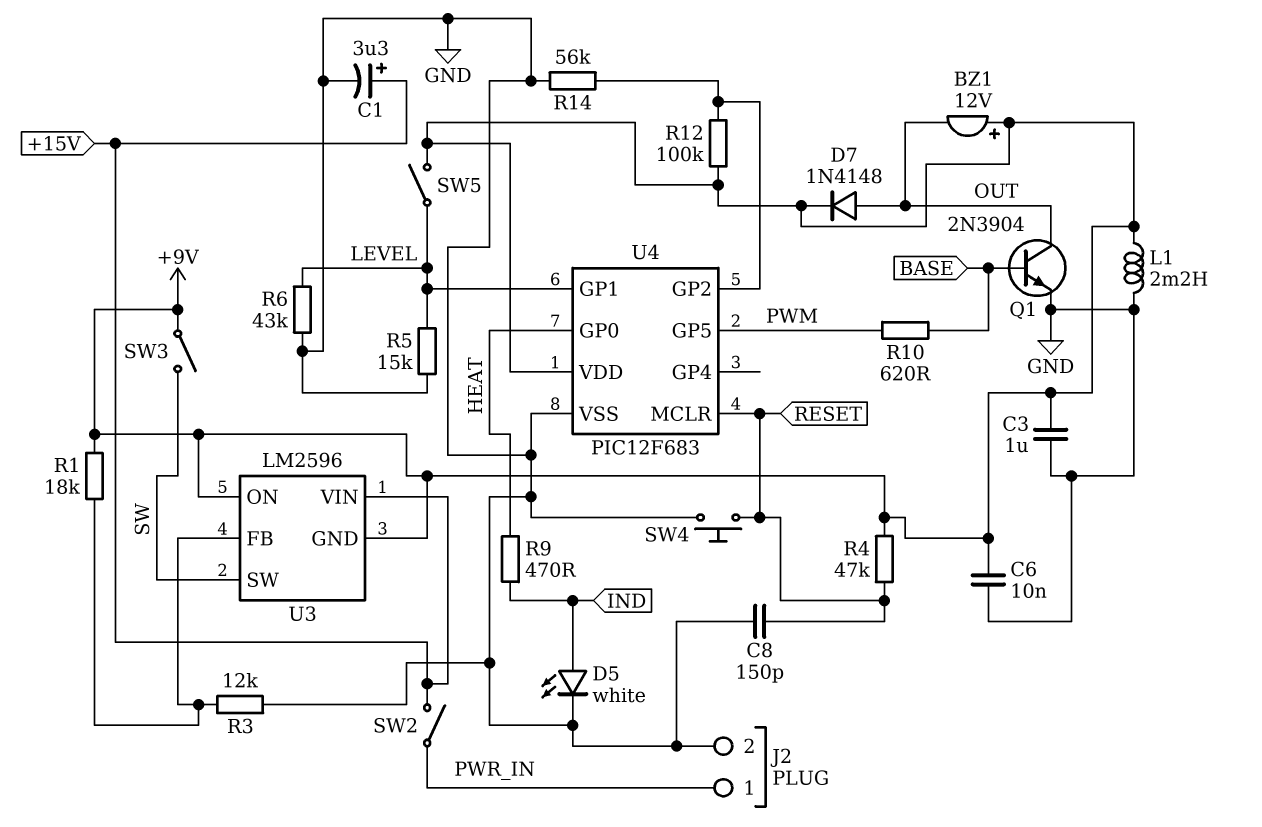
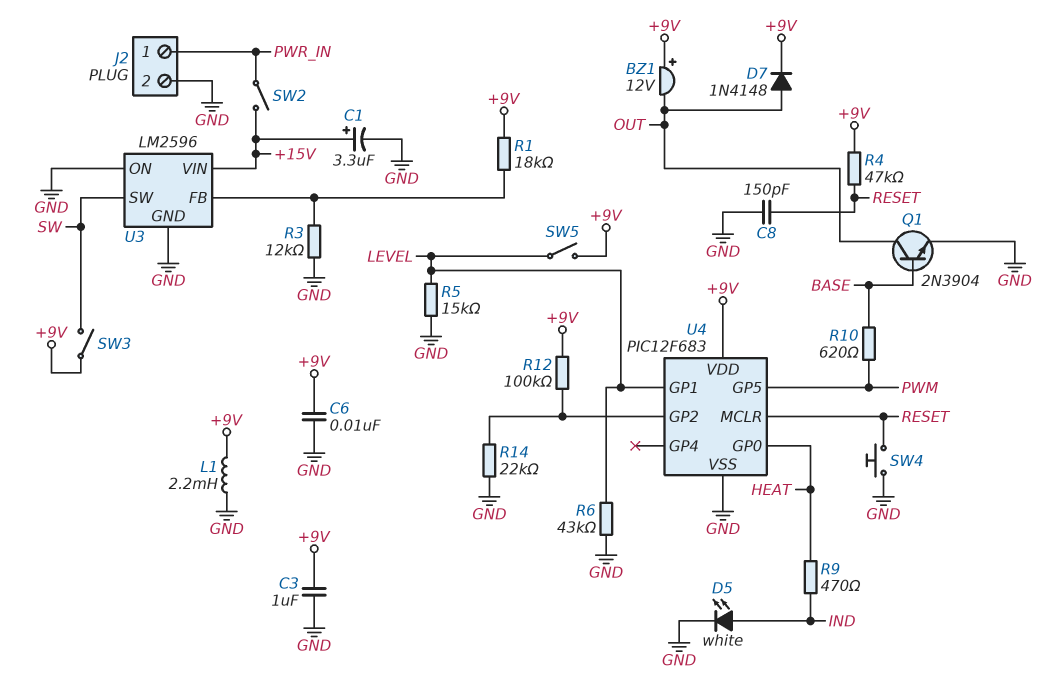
R14: 56k (GND, U4/GP2) -> 22k (GND, U4/GP2)
U3 pin GND: +9V -> GND
U3 pin ON: +9V -> GND

